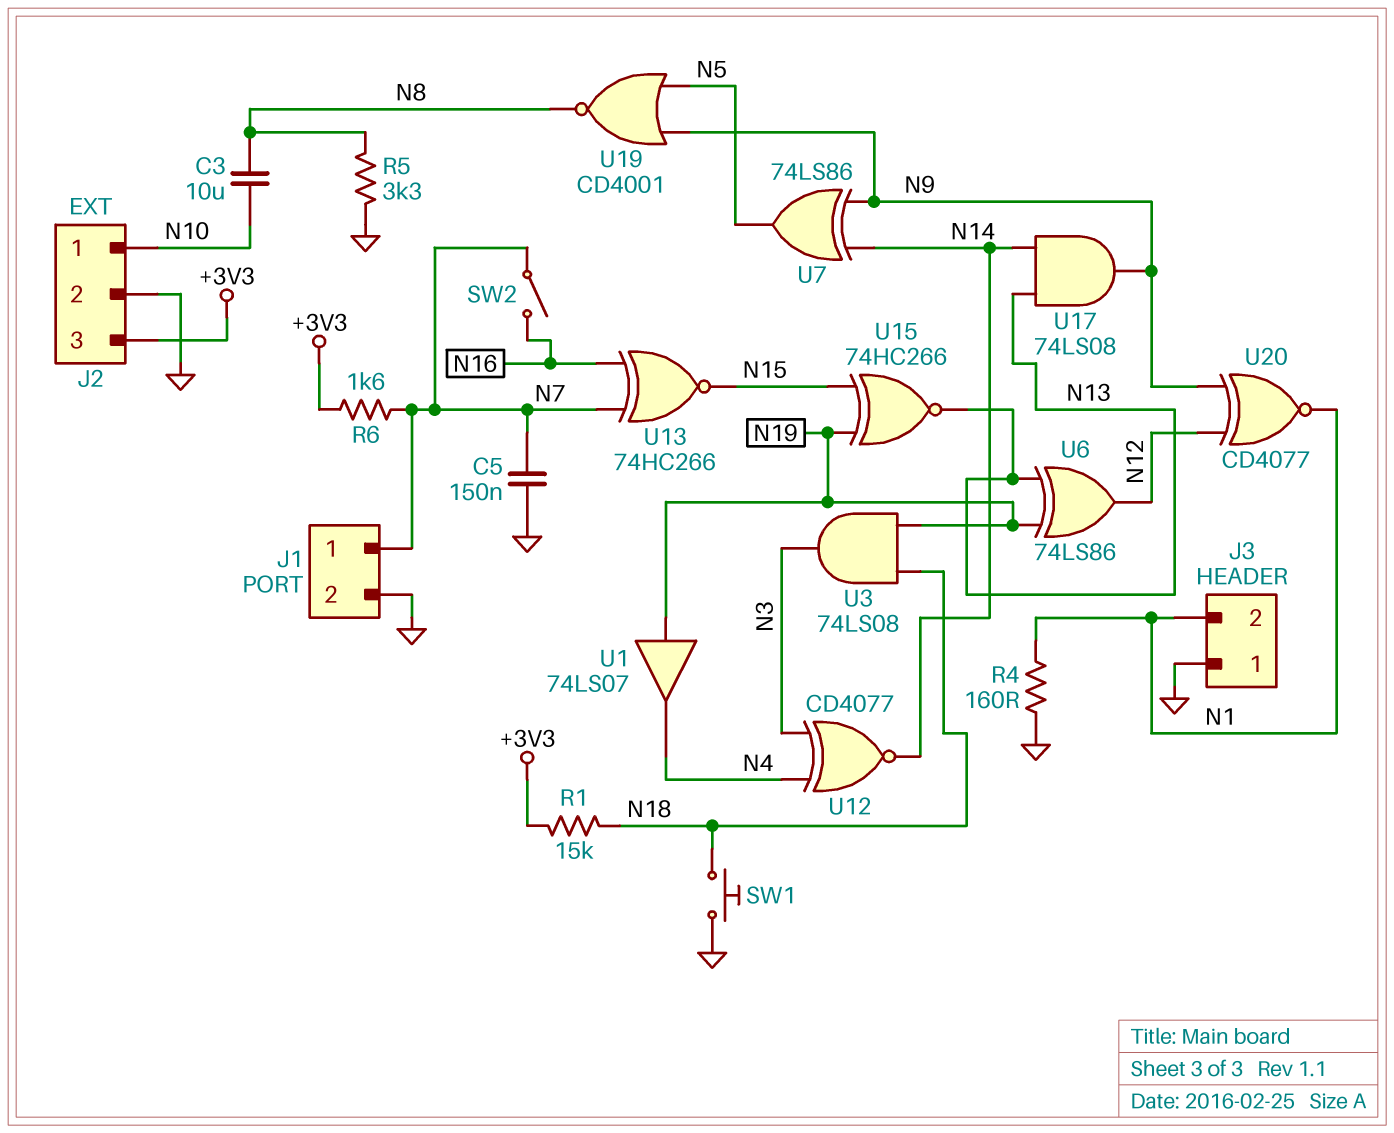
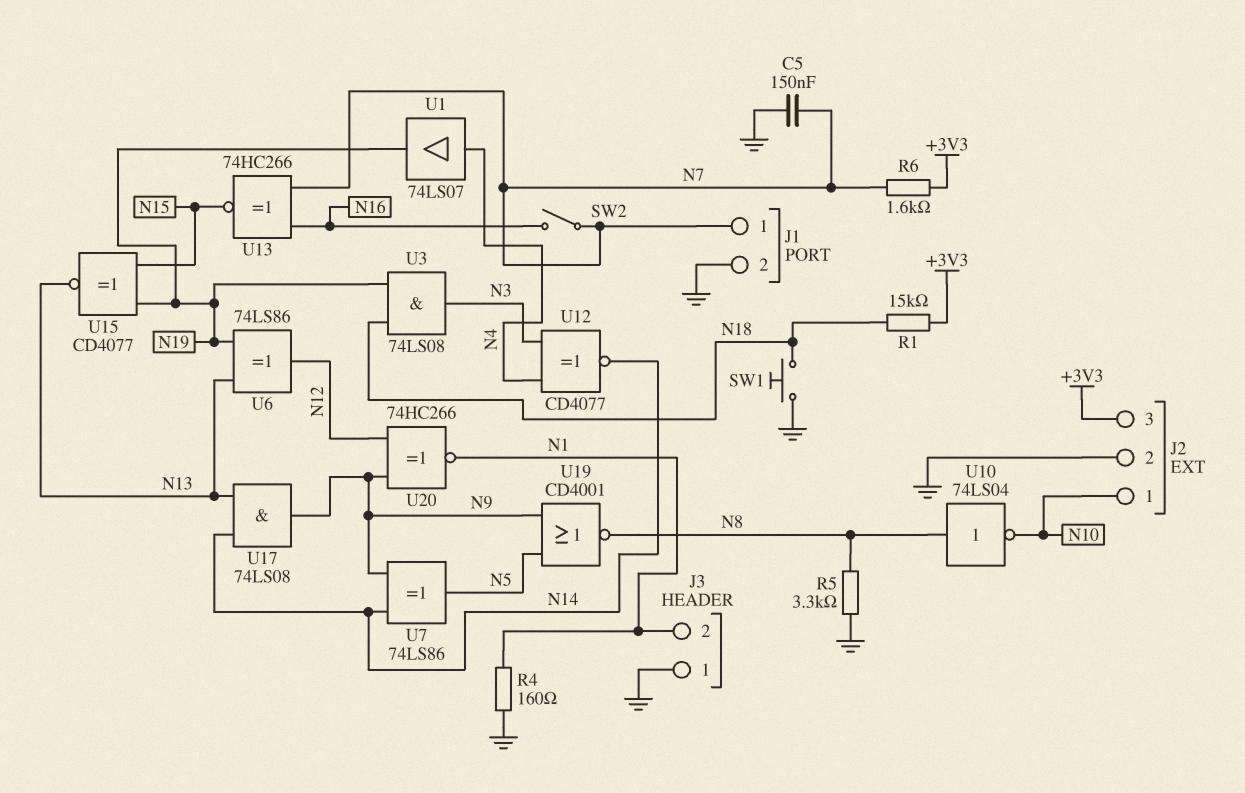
C3: 10uF (N8, N10) -> none
U1: buffer 74LS07 (in N19, out N4) -> buffer 74LS07 (in N4, out N19)
U10: none -> NOT 74LS04 (in N8, out N10)
U15: XNOR 74HC266 (in N15, in N19, out N13) -> XNOR CD4077 (in N15, in N19, out N13)
U20: XNOR CD4077 (in N9, in N12, out N1) -> XNOR 74HC266 (in N9, in N12, out N1)

